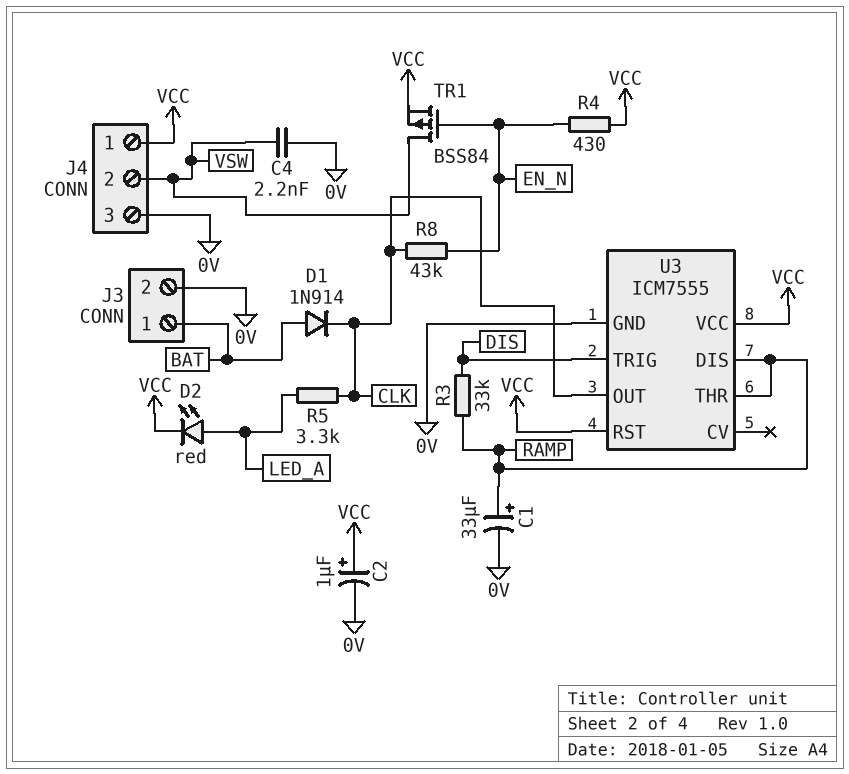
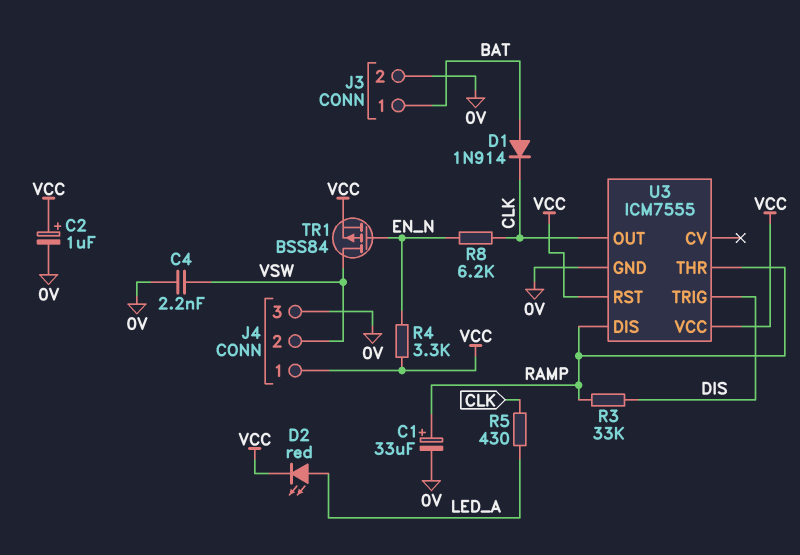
R4: 430 (EN_N, VCC) -> 3.3k (EN_N, VCC)
R5: 3.3k (CLK, LED_A) -> 430 (CLK, LED_A)
R8: 43k (CLK, EN_N) -> 6.2k (CLK, EN_N)

